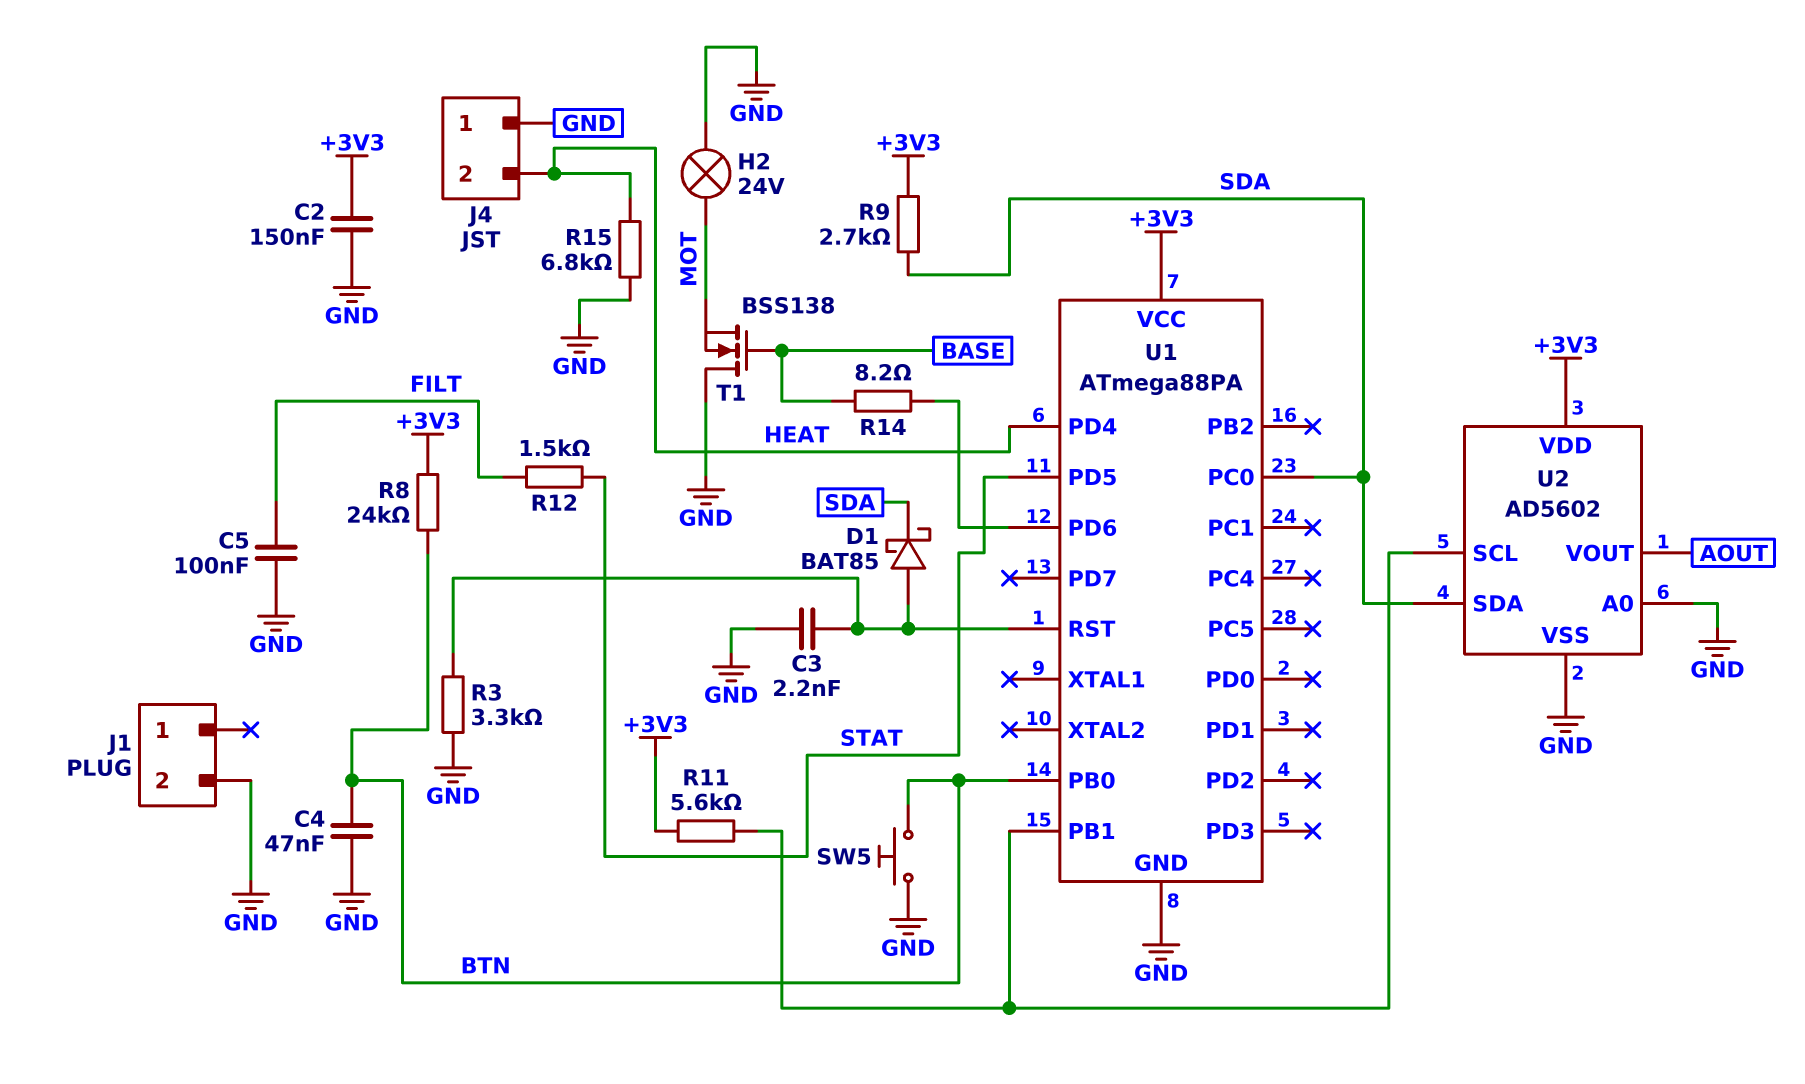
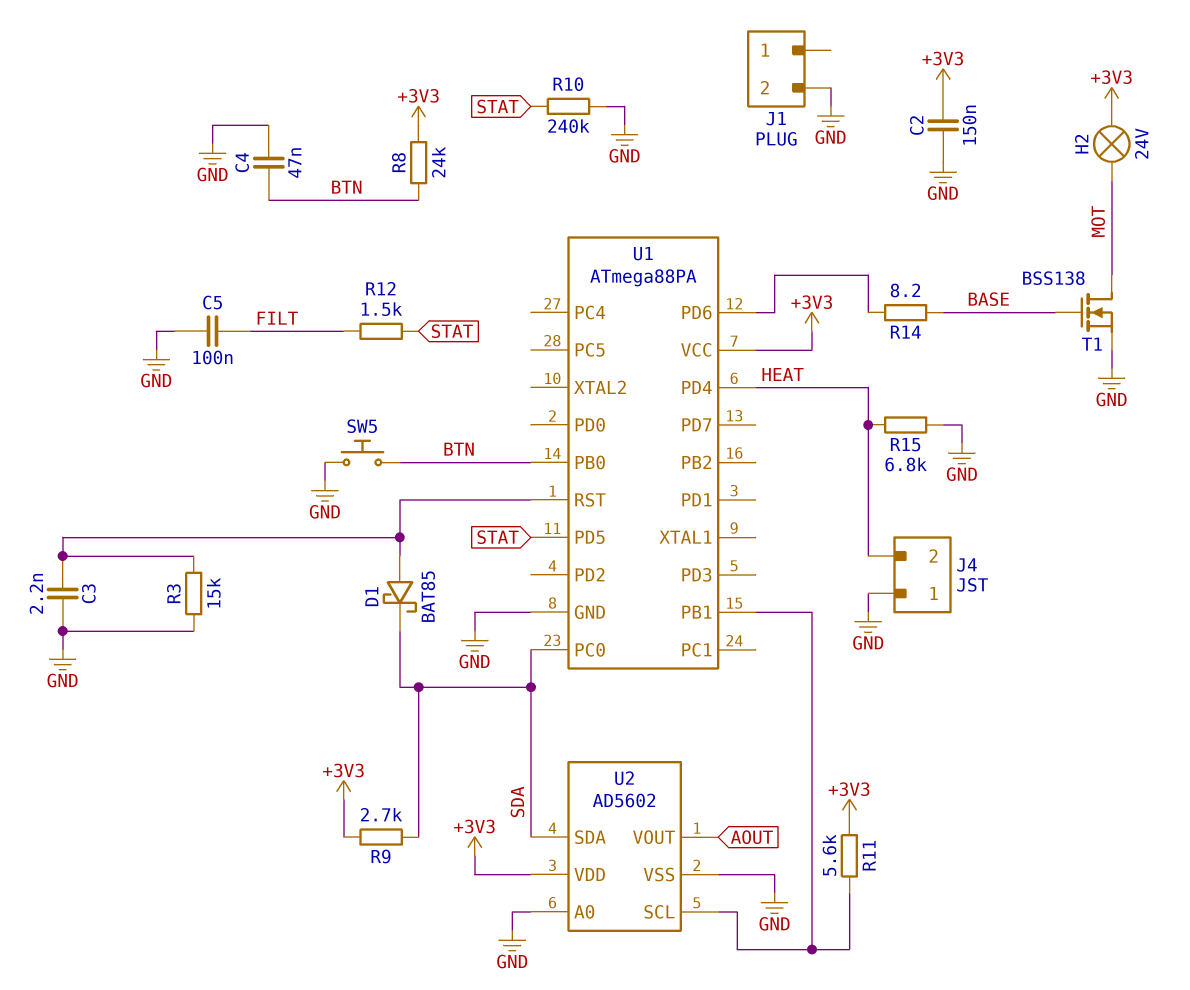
H2: lamp 24V (GND, MOT) -> lamp 24V (+3V3, MOT)
R3: 3.3k (GND, U1/RST) -> 15k (GND, U1/RST)
R10: none -> 240k (GND, STAT)
T1: NMOS BSS138 (G BASE, D GND, S MOT) -> NMOS BSS138 (G BASE, D MOT, S GND)

